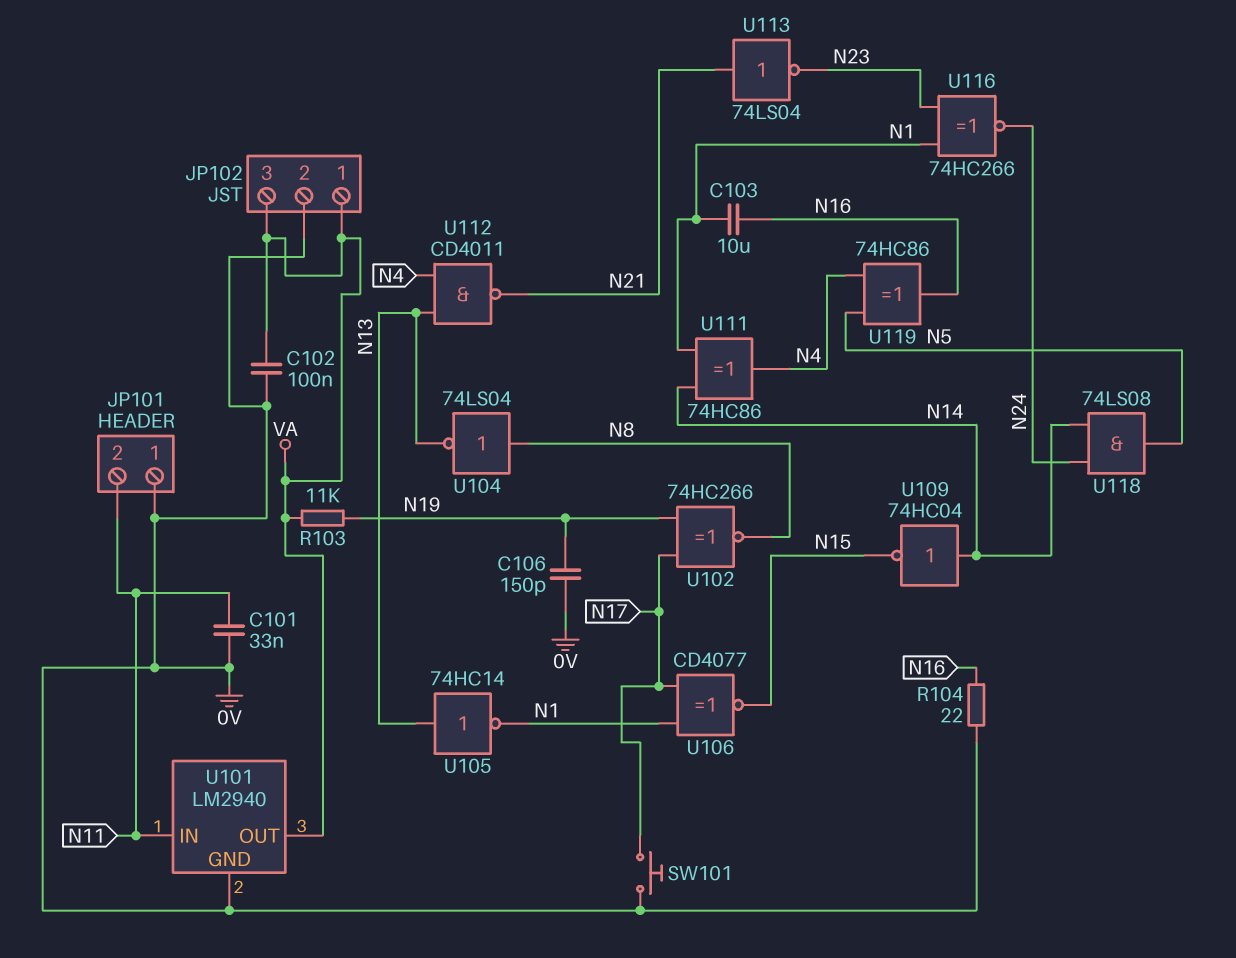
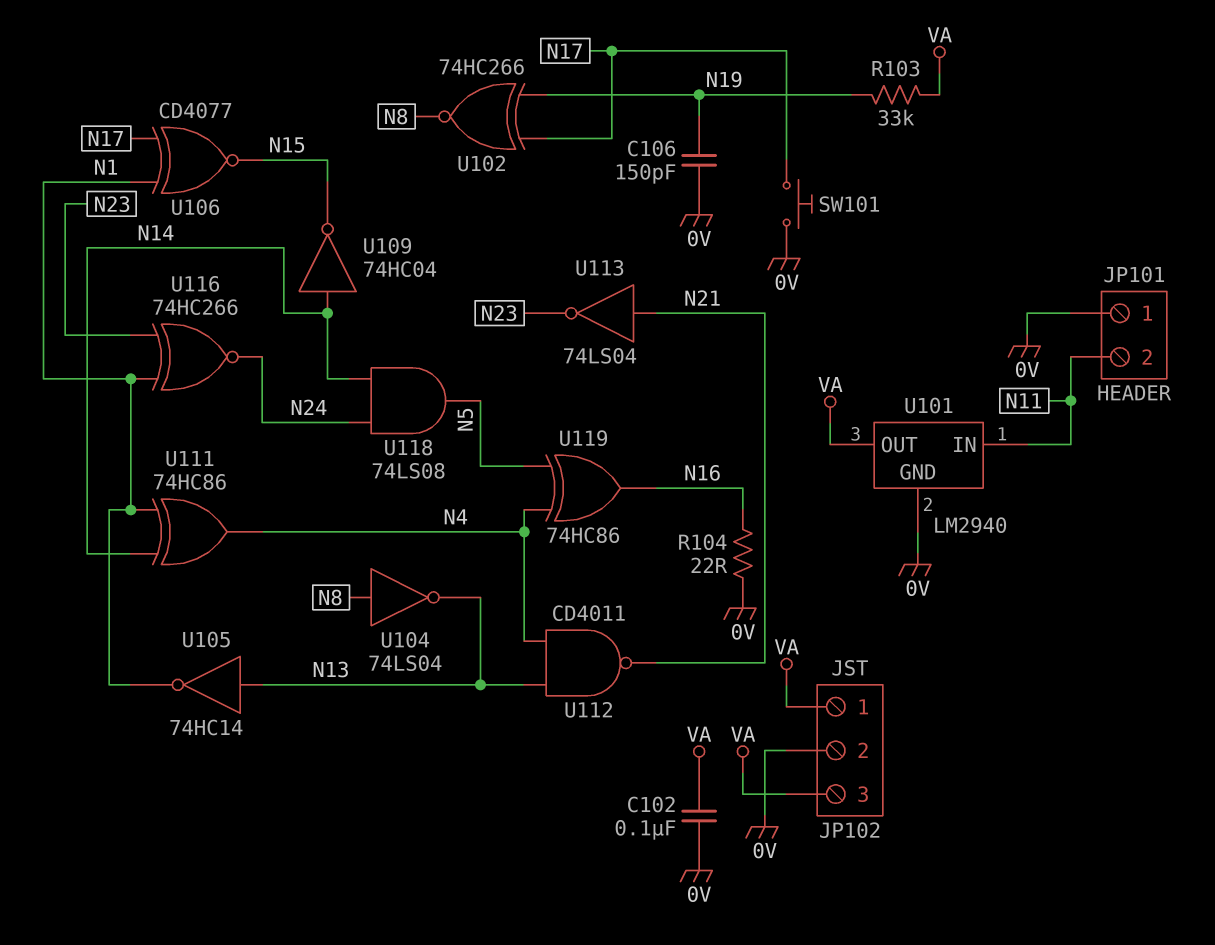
C101: 33nF (0V, N11) -> none
C103: 10uF (N1, N16) -> none
R103: 11k (N19, VA) -> 33k (N19, VA)

